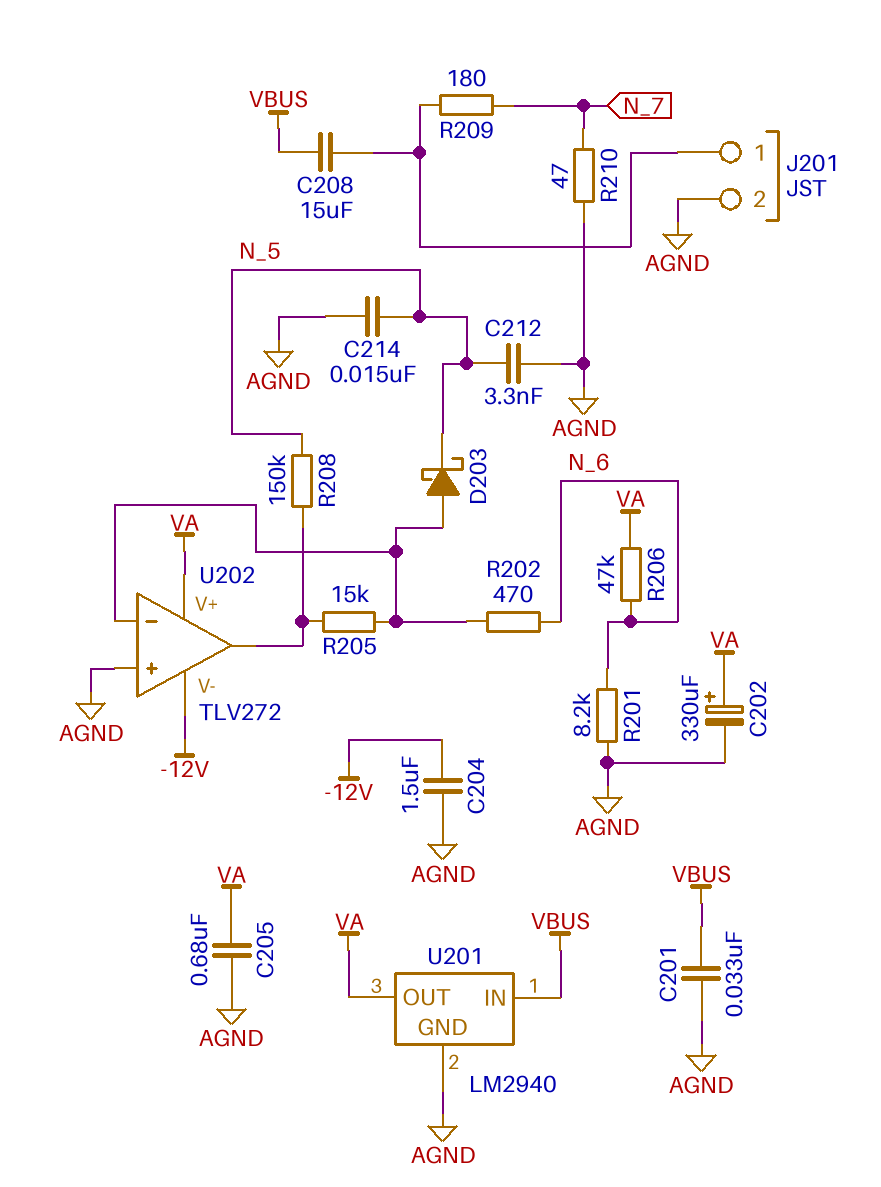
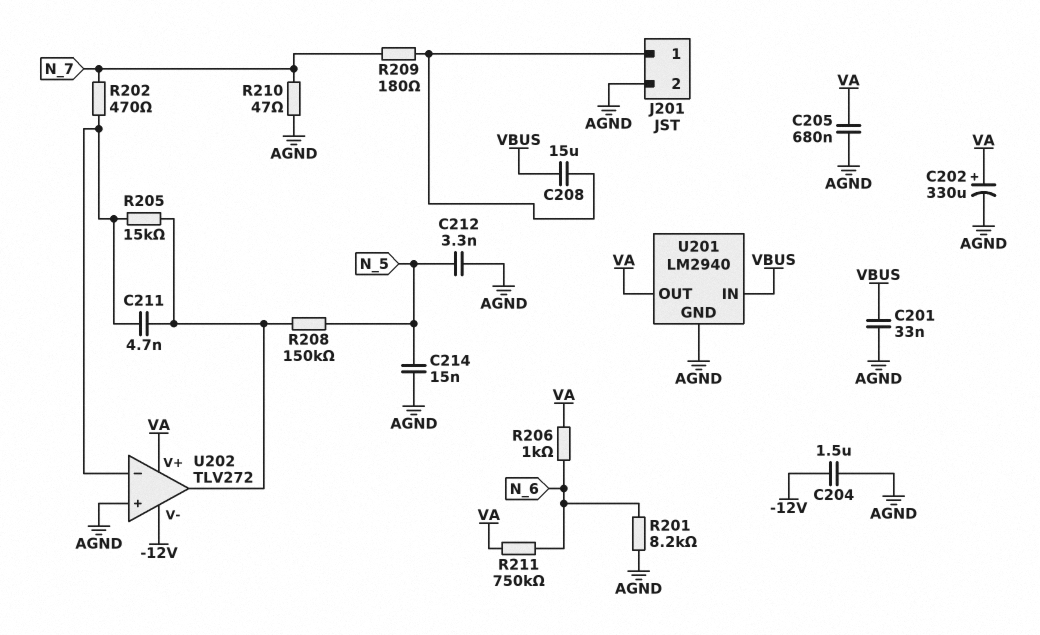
C211: none -> 4.7nF (U202/in-, U202/out)
D203: schottky (A U202/in-, K N_5) -> none
R202: 470 (N_6, U202/in-) -> 470 (N_7, U202/in-)
R206: 47k (N_6, VA) -> 1k (N_6, VA)
R211: none -> 750k (N_6, VA)

